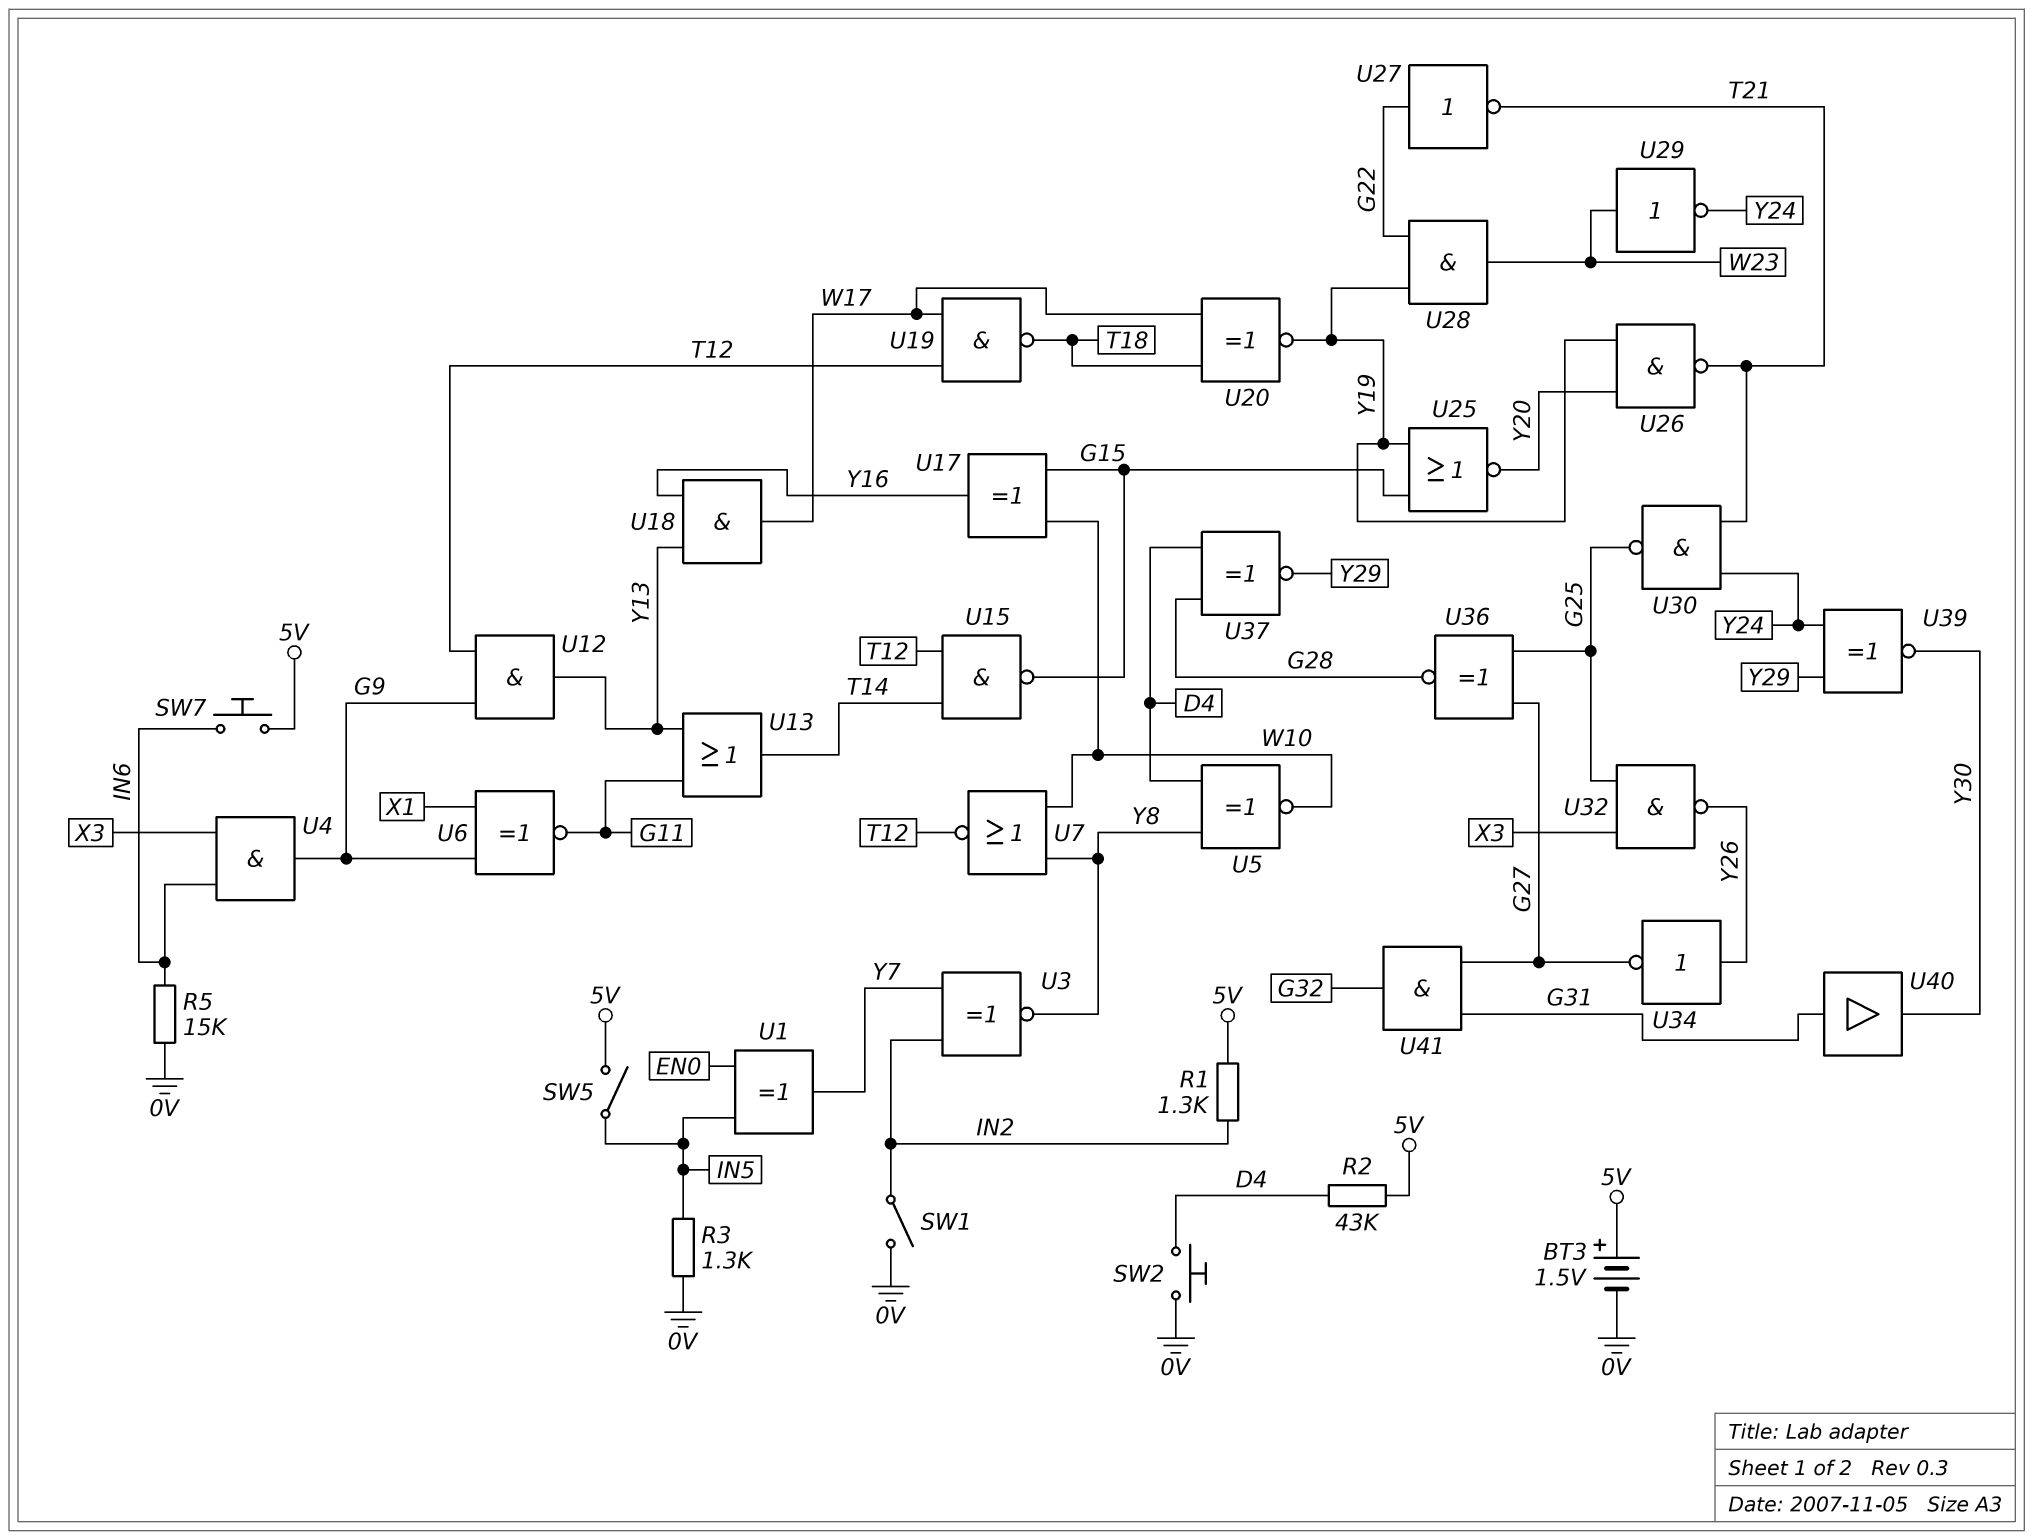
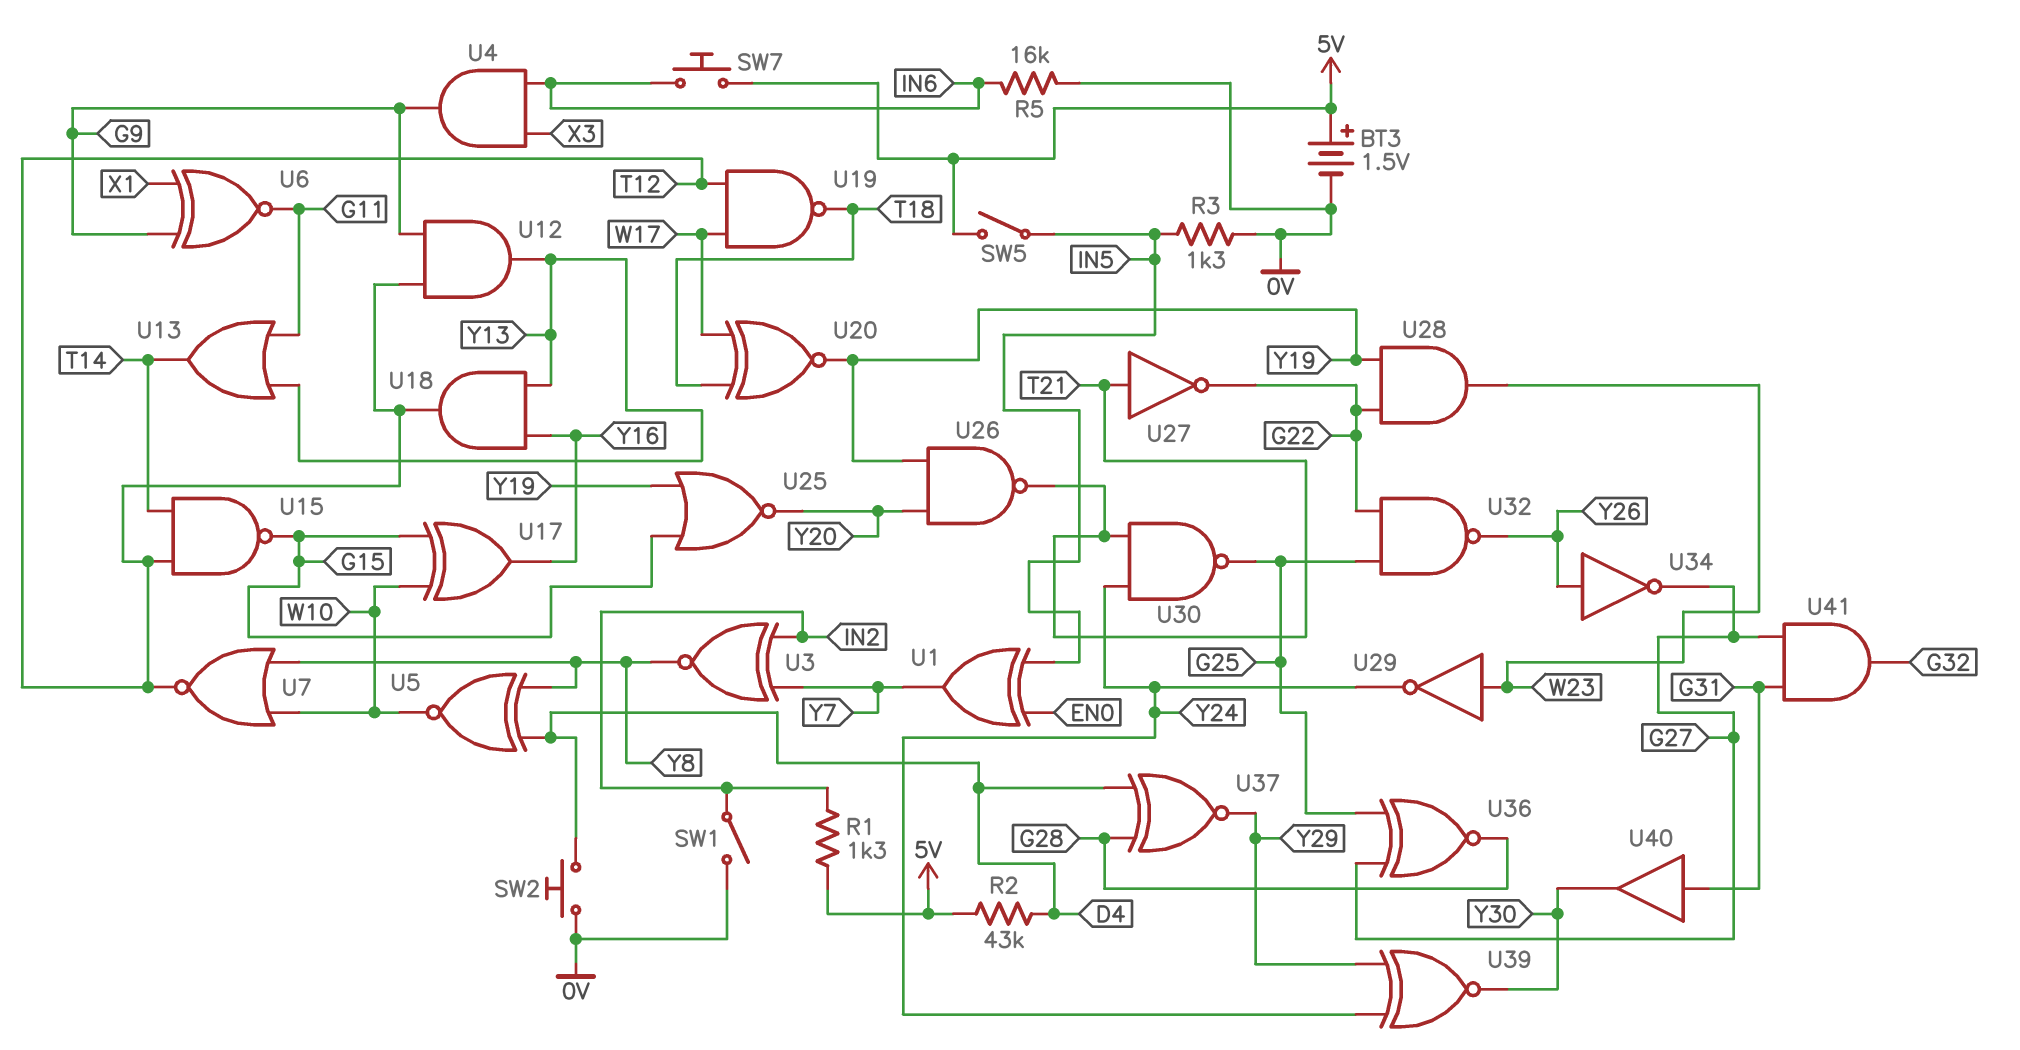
R5: 15k (0V, IN6) -> 16k (0V, IN6)
U18: AND (in Y13, in Y16, out W17) -> AND (in Y13, in Y16, out T12)
U27: NOT (in G22, out T21) -> NOT (in T21, out G22)
U32: NAND (in G25, in X3, out Y26) -> NAND (in G22, in G25, out Y26)

